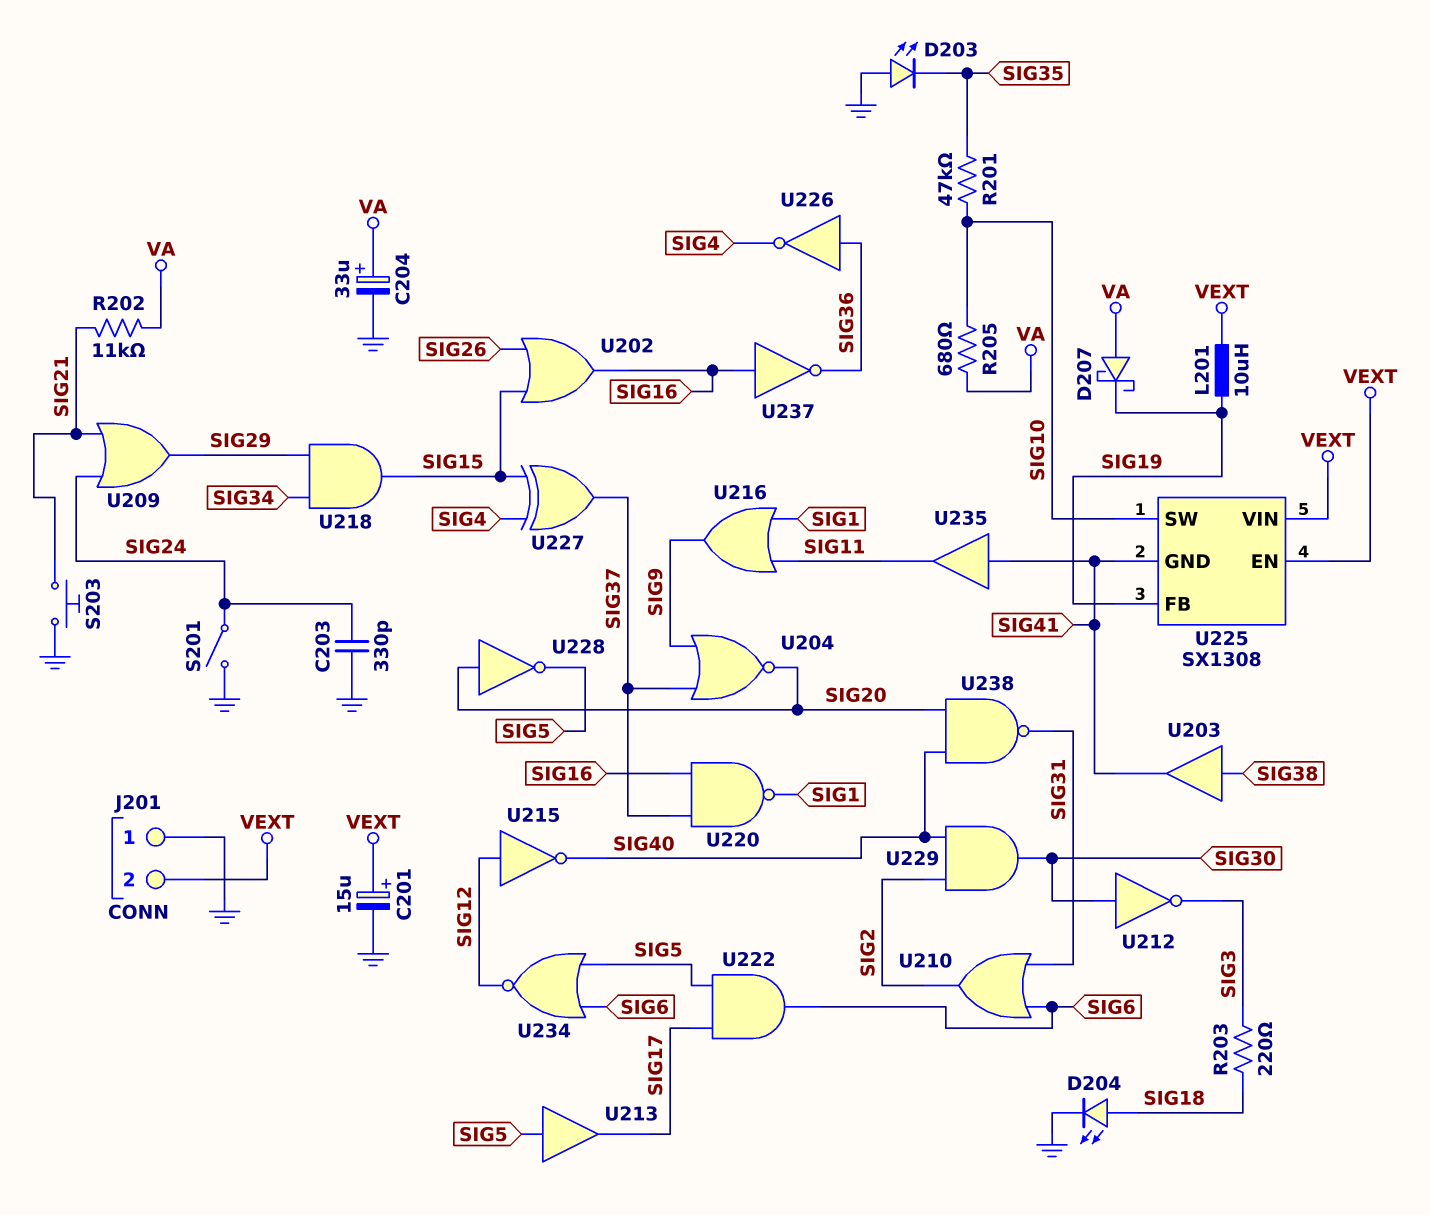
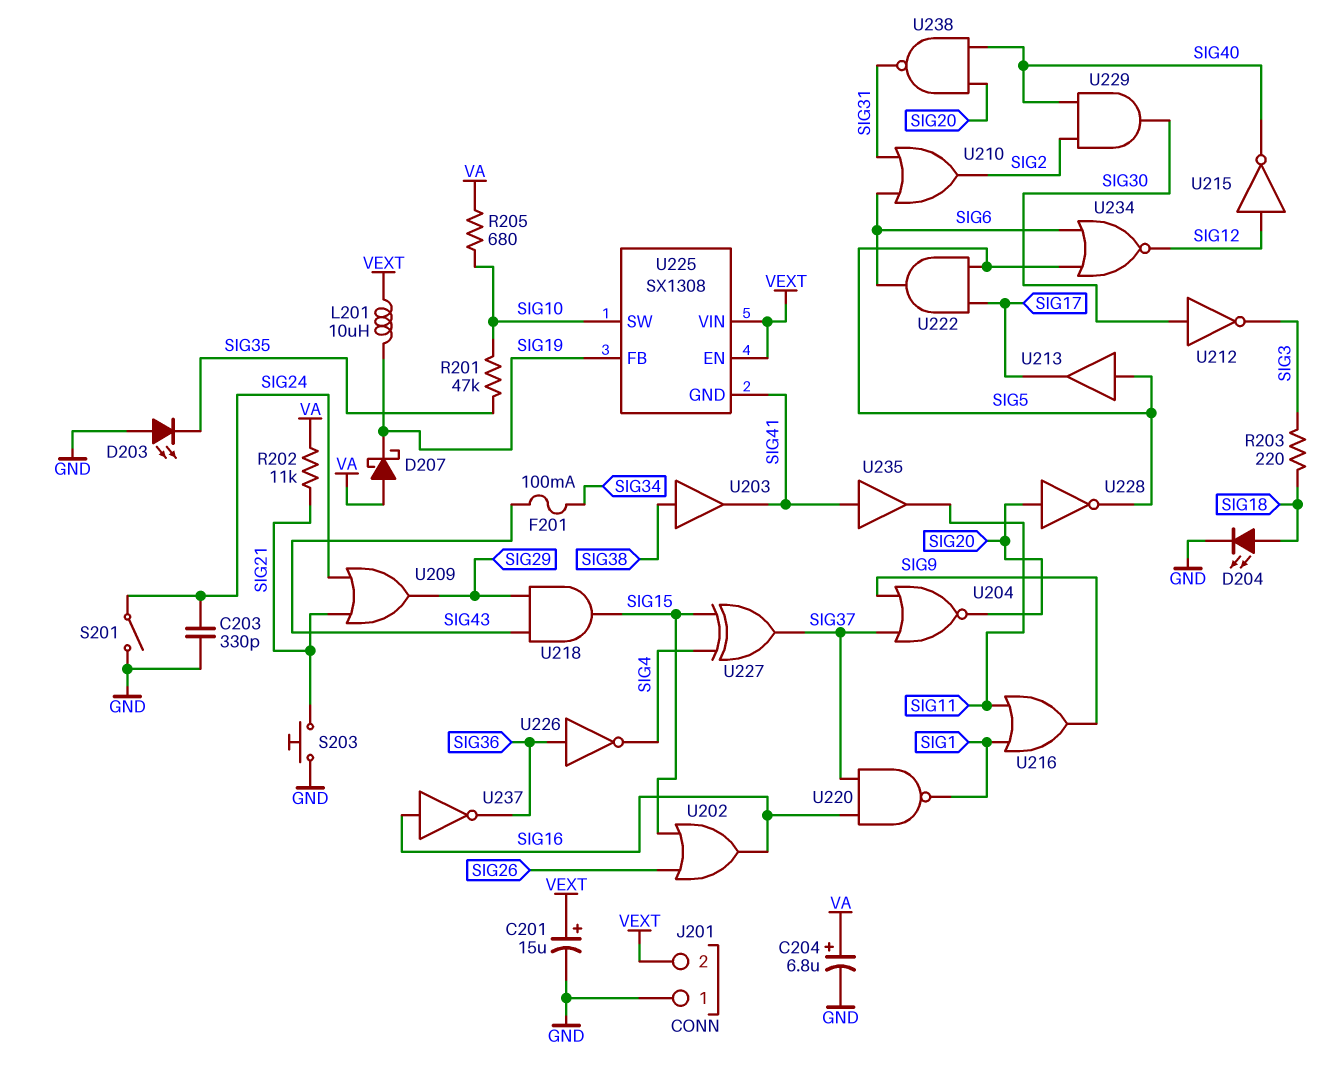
C204: 33uF (plus VA, minus GND) -> 6.8uF (plus VA, minus GND)
F201: none -> 100mA (SIG34, SIG43)
U218: AND (in SIG29, in SIG34, out SIG15) -> AND (in SIG29, in SIG43, out SIG15)

